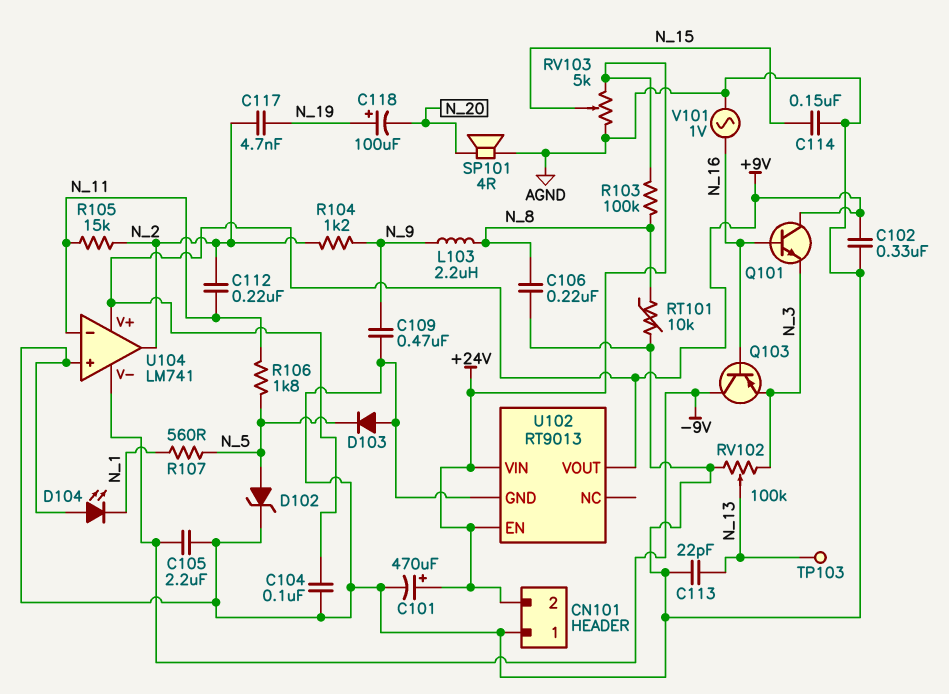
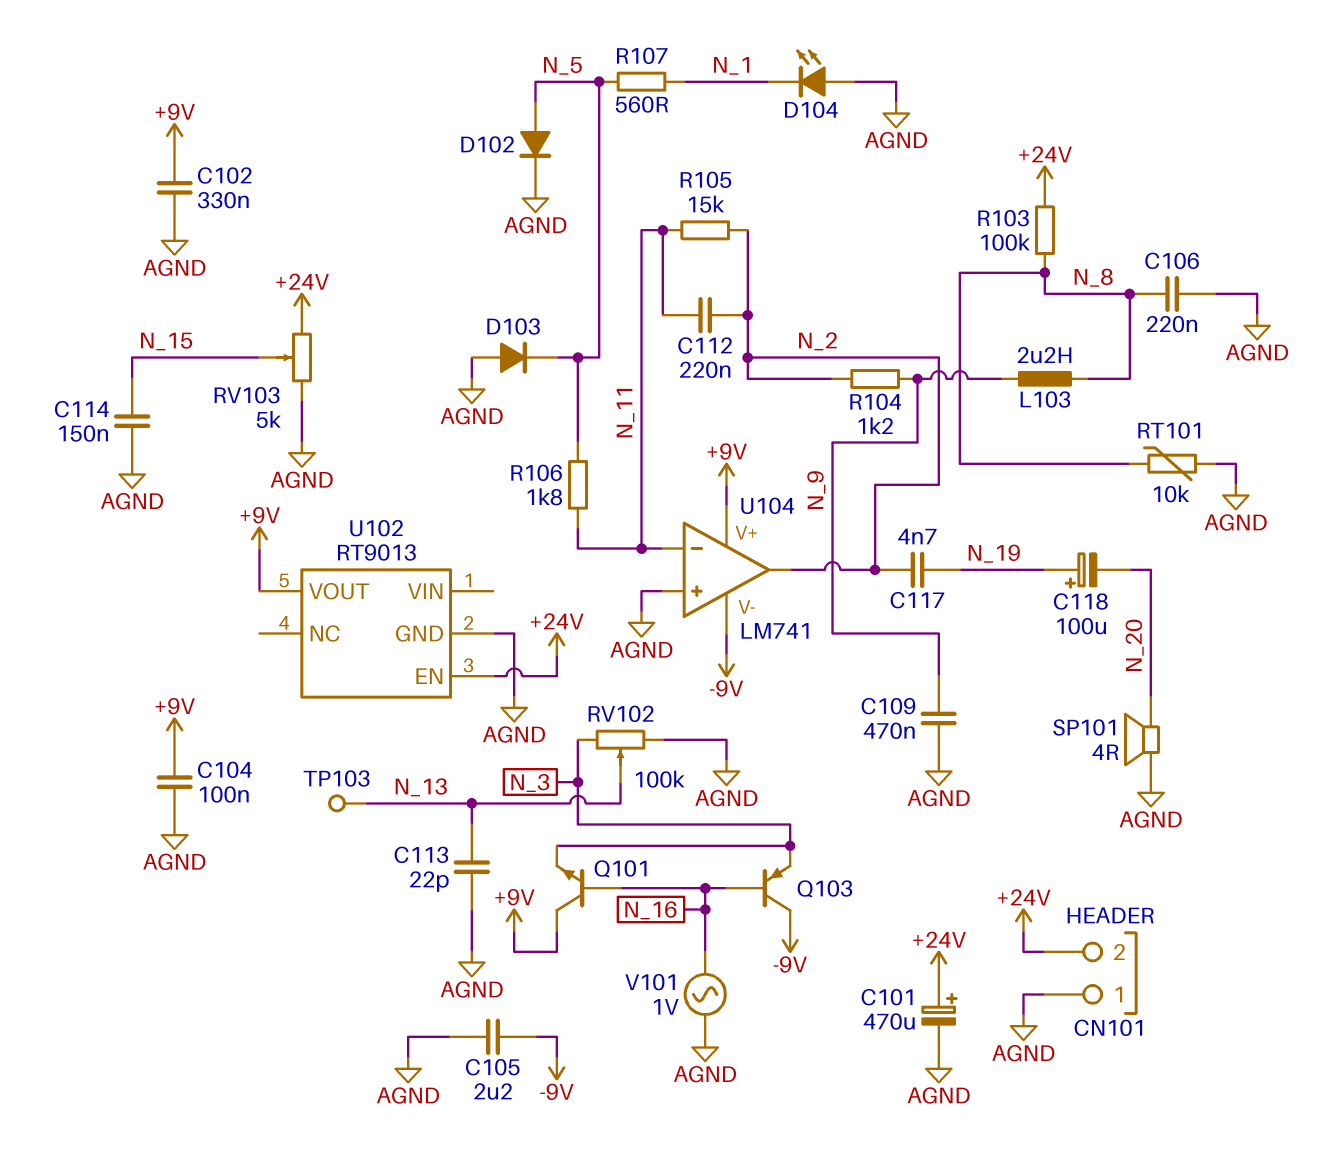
D102: zener (A N_5, K AGND) -> diode (A N_5, K AGND)
U102 pin VIN: +24V -> none

